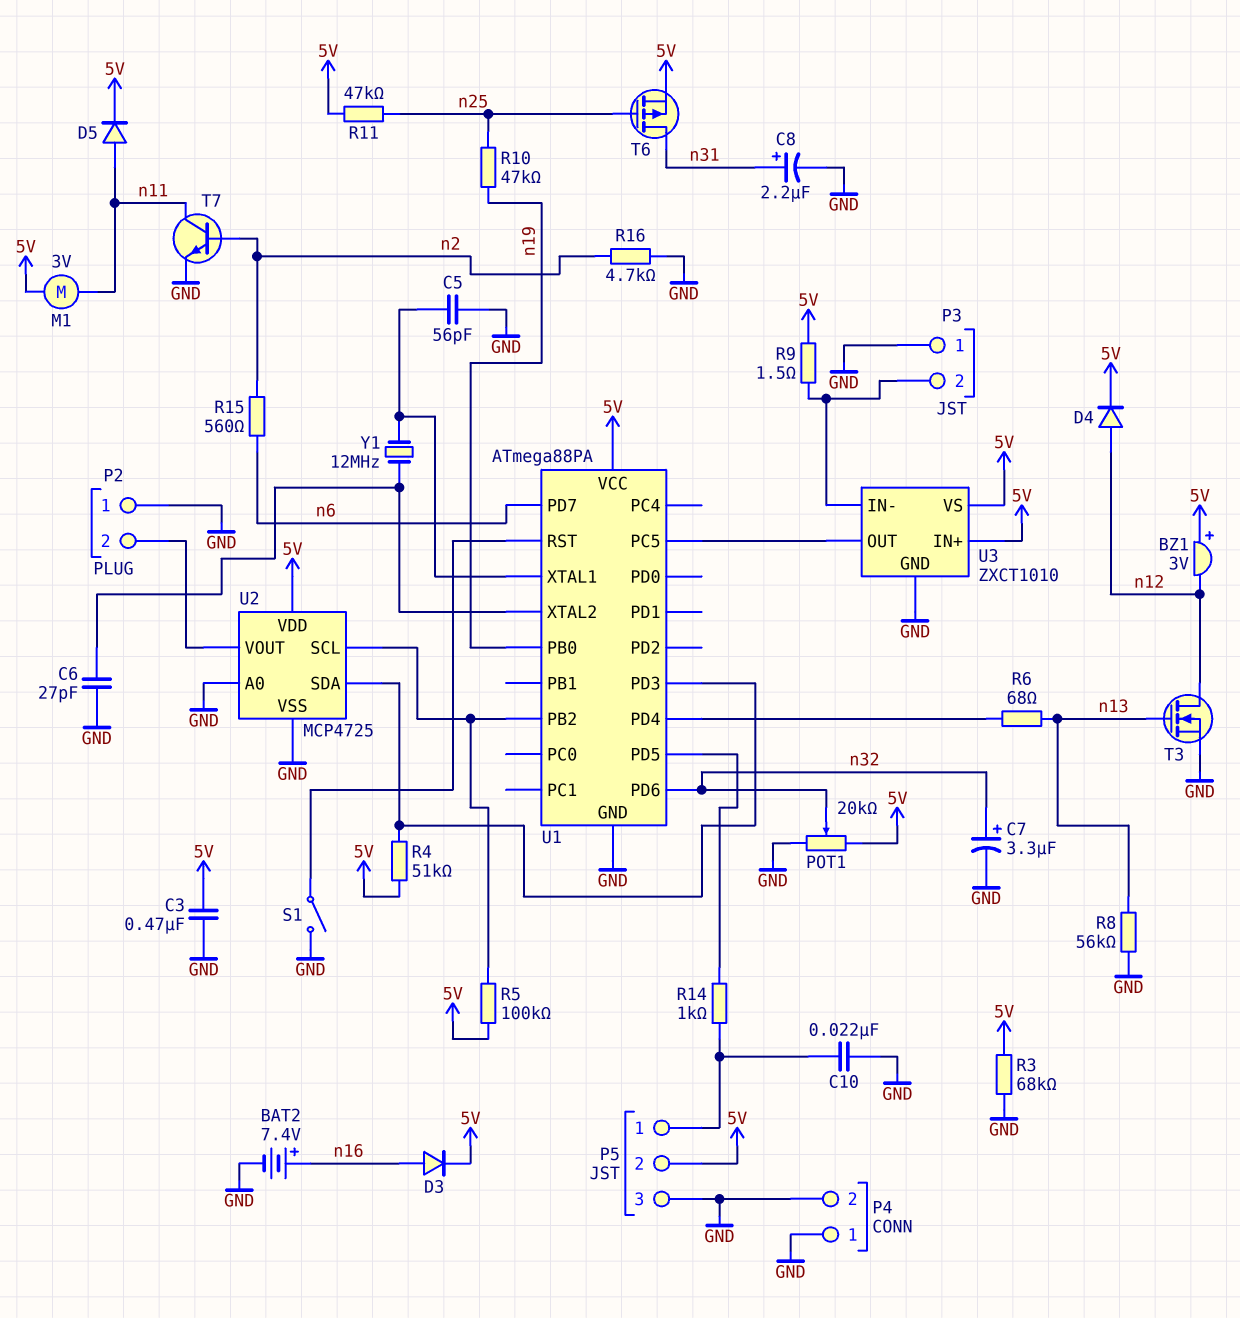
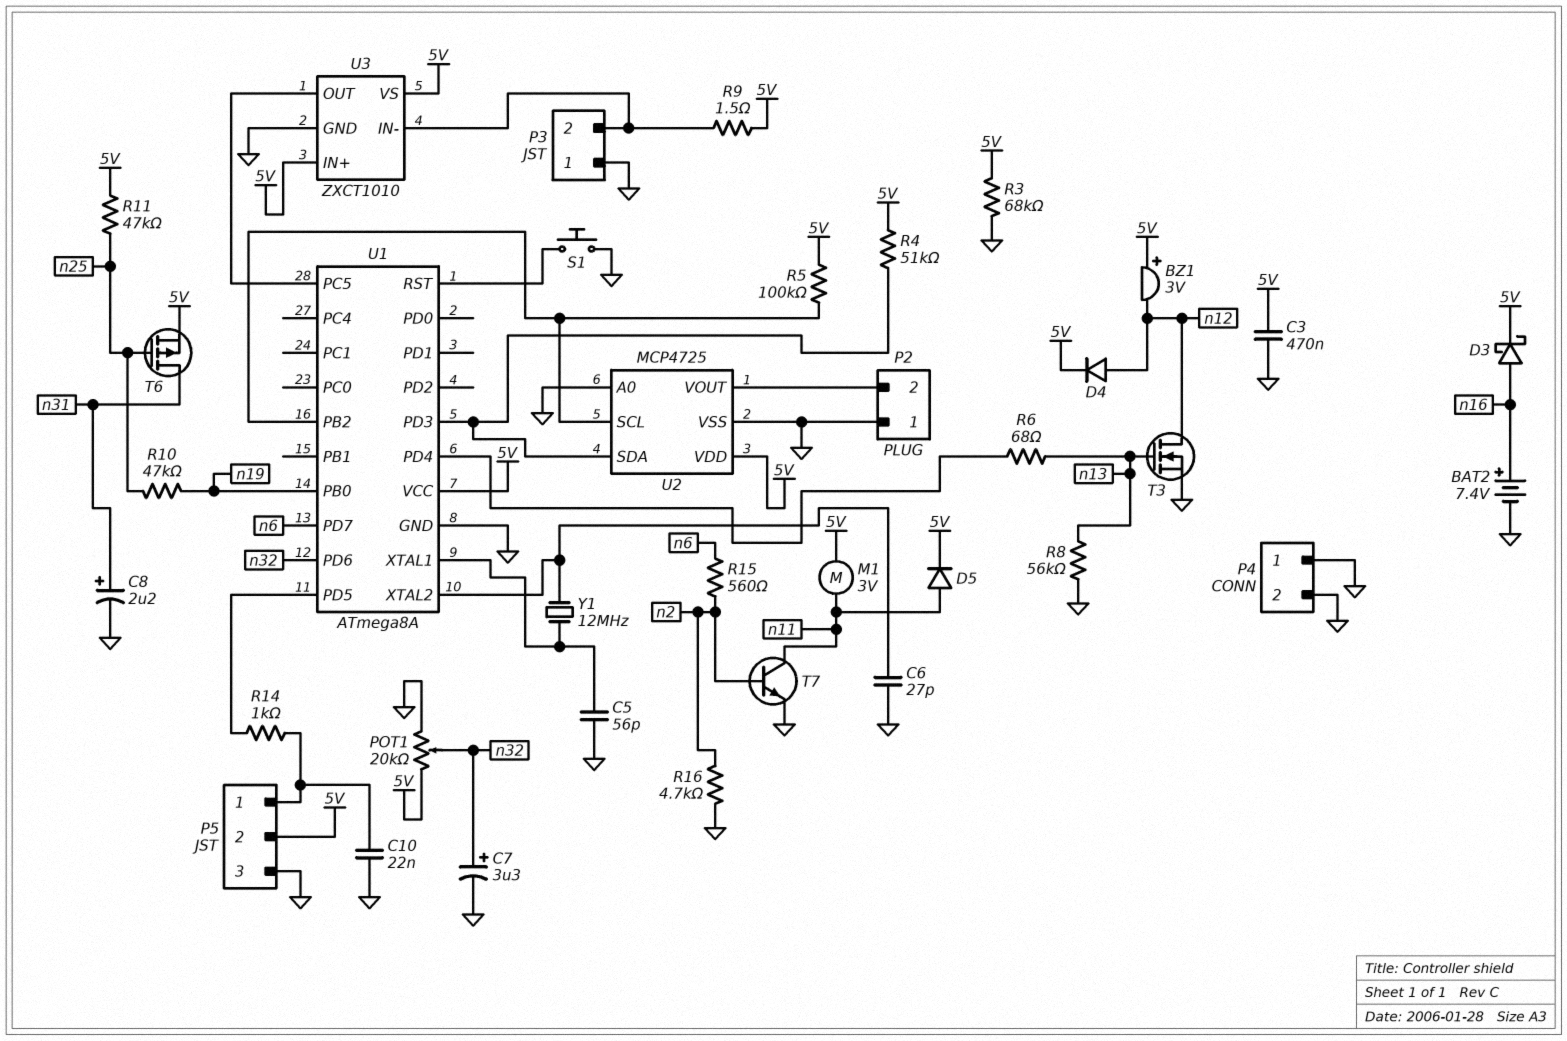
D3: diode (A n16, K 5V) -> schottky (A n16, K 5V)
S1: switch (GND, U1/RST) -> button (GND, U1/RST)
U1: ATmega88PA -> ATmega8A

